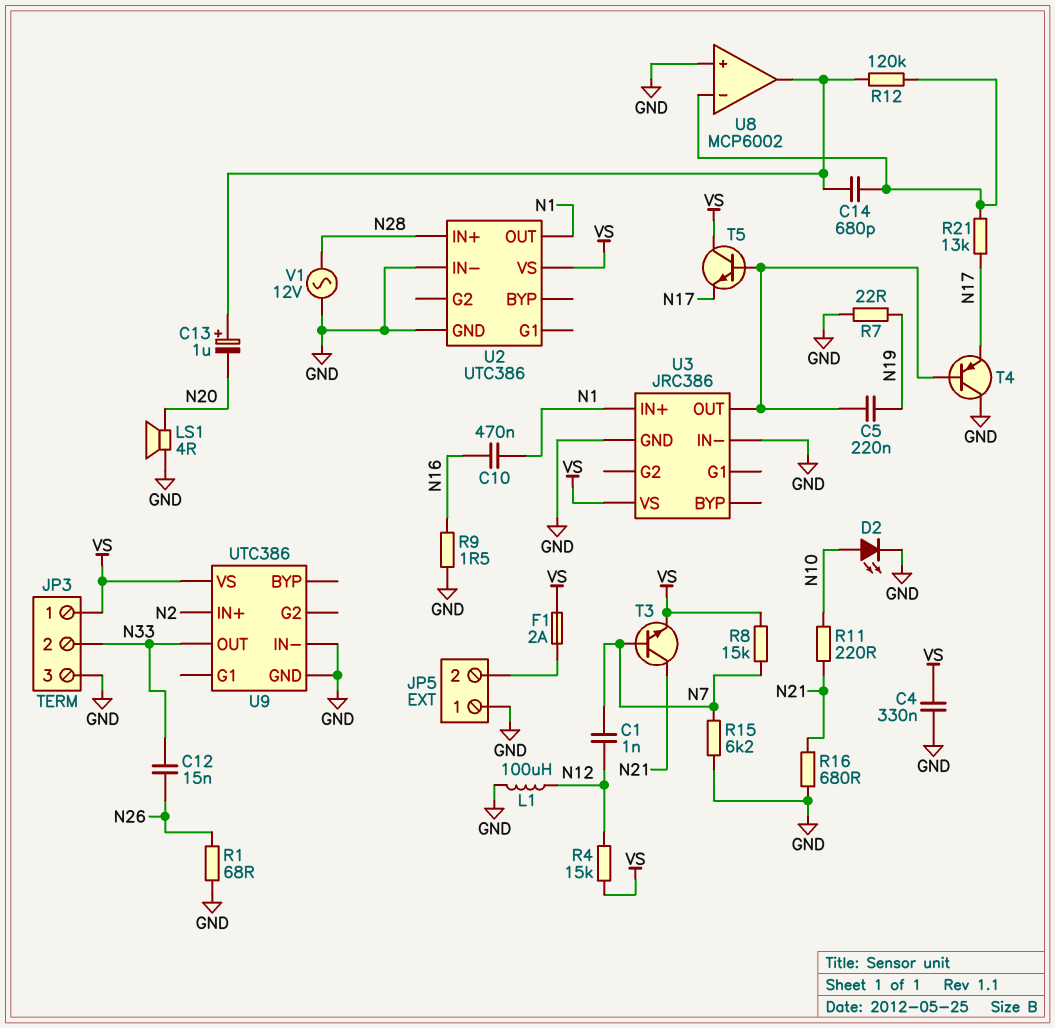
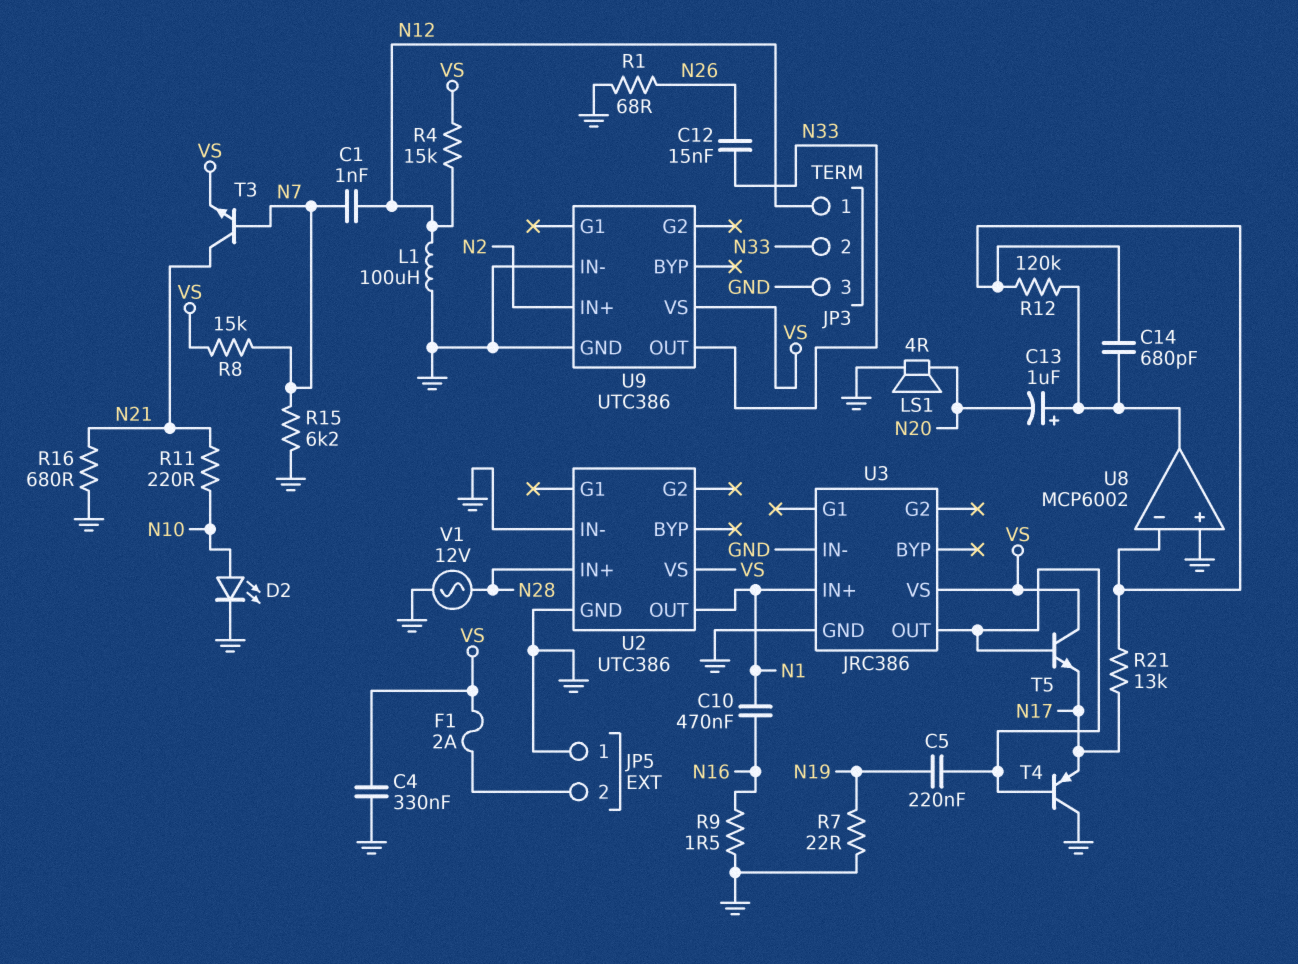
JP3 pin 1: VS -> N12

